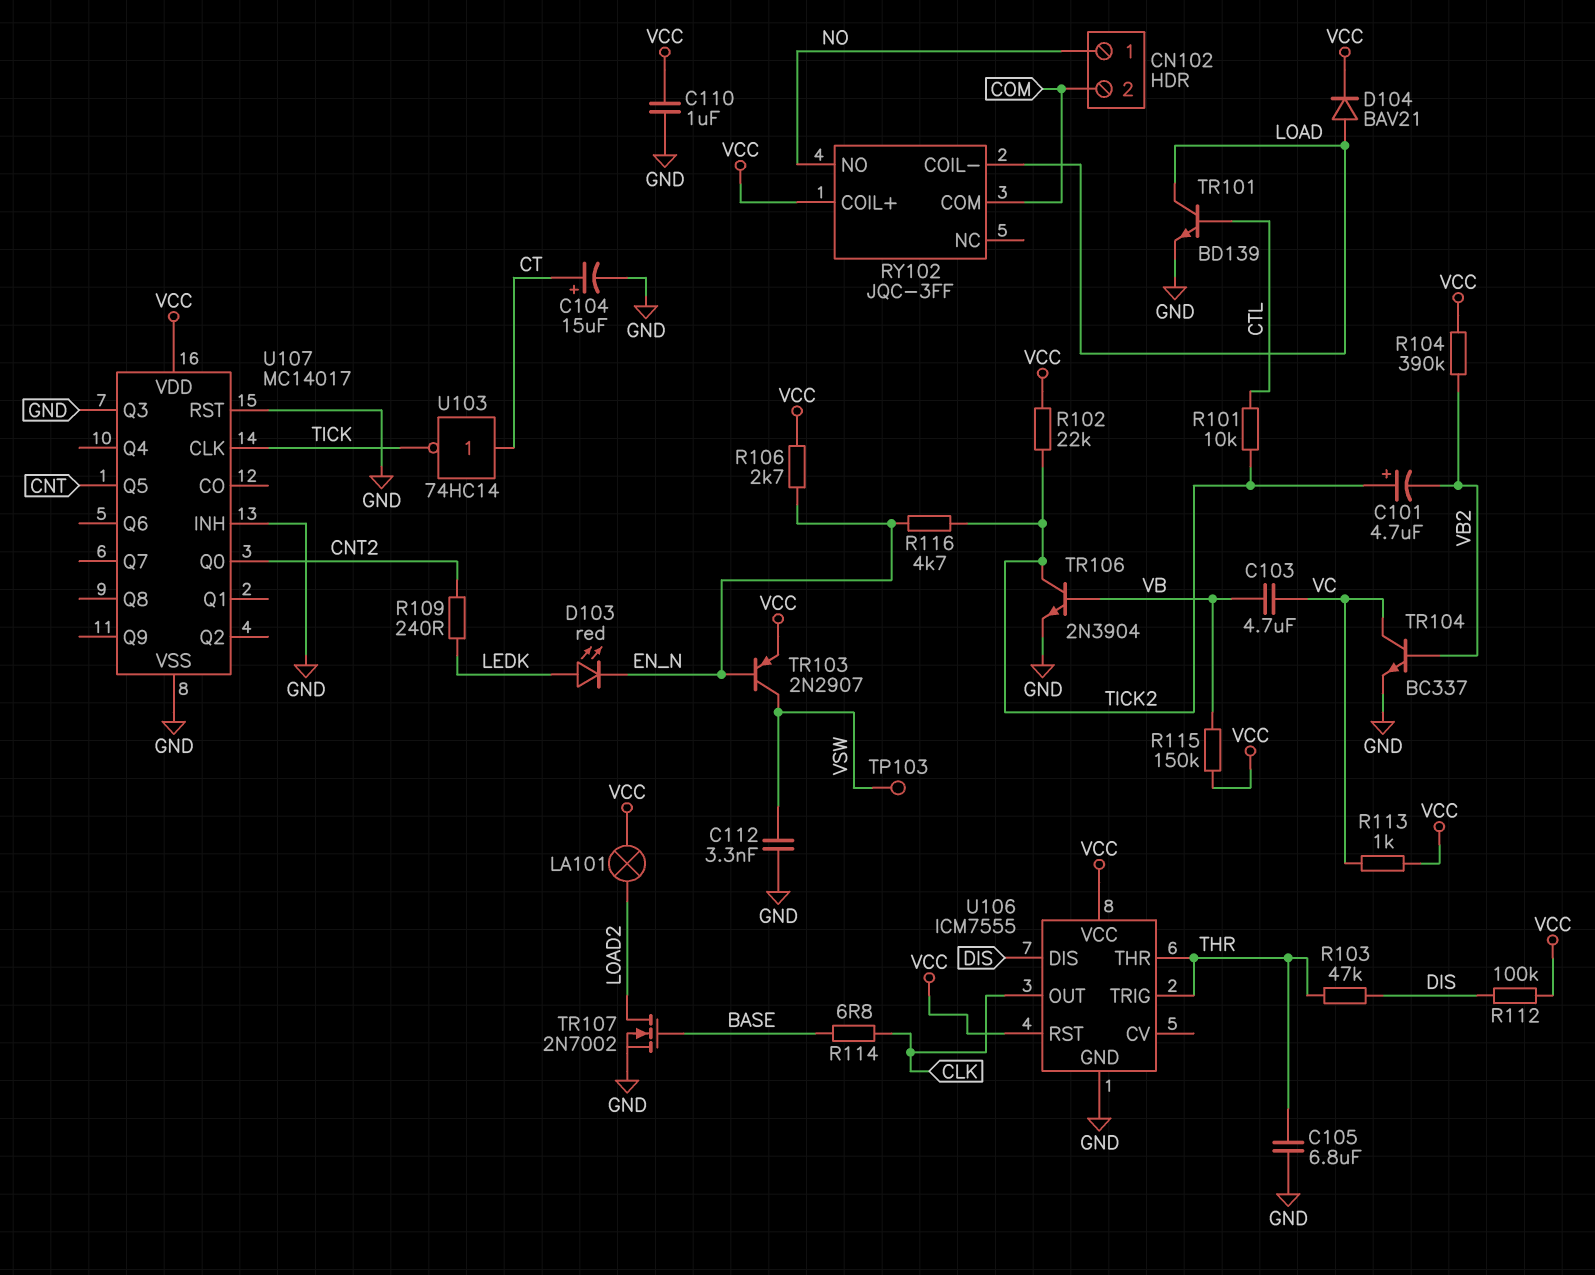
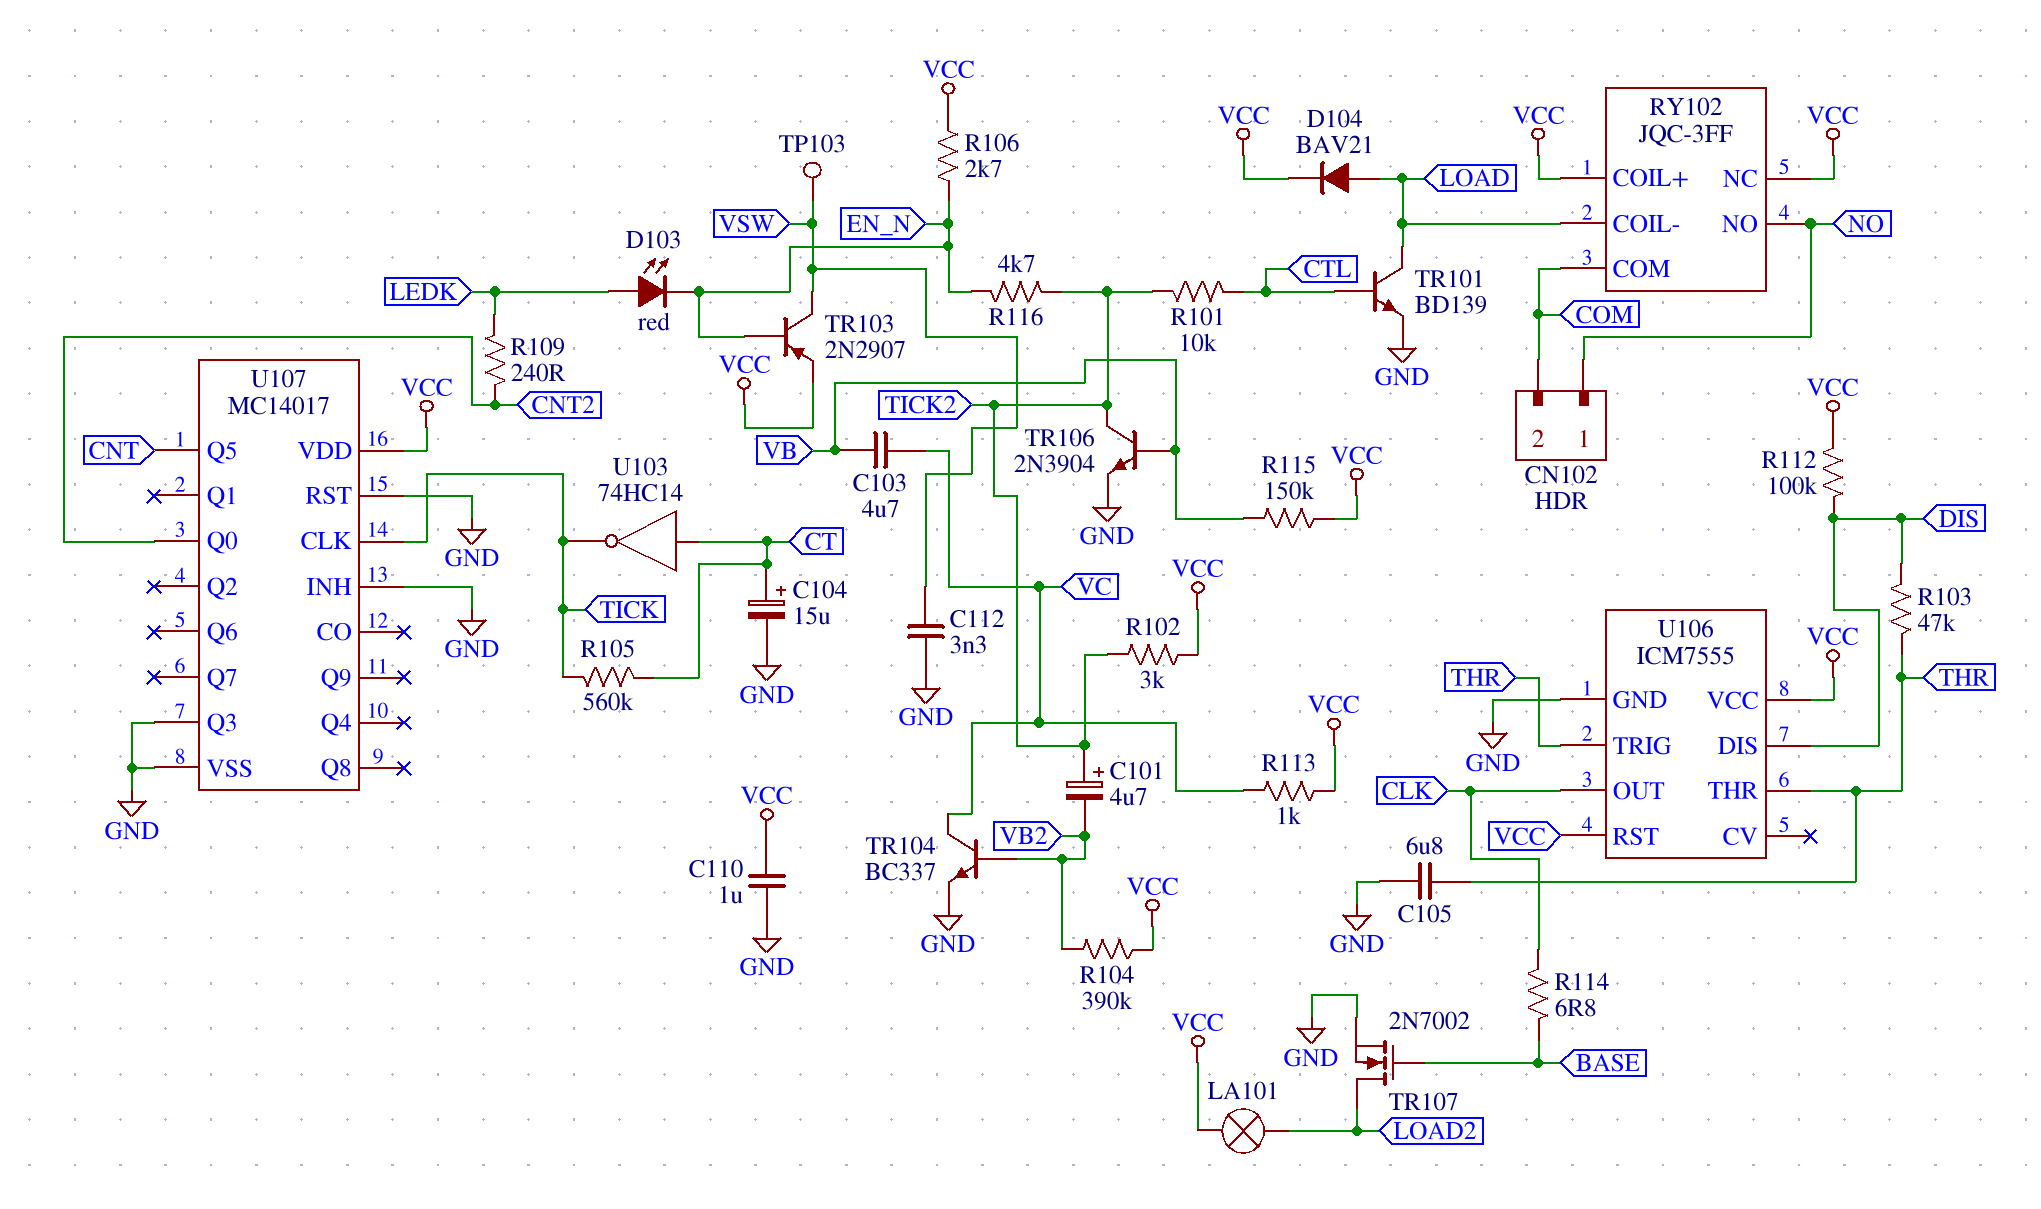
R102: 22k (TICK2, VCC) -> 3k (TICK2, VCC)
R105: none -> 560k (CT, TICK)
RY102 pin NC: none -> VCC

